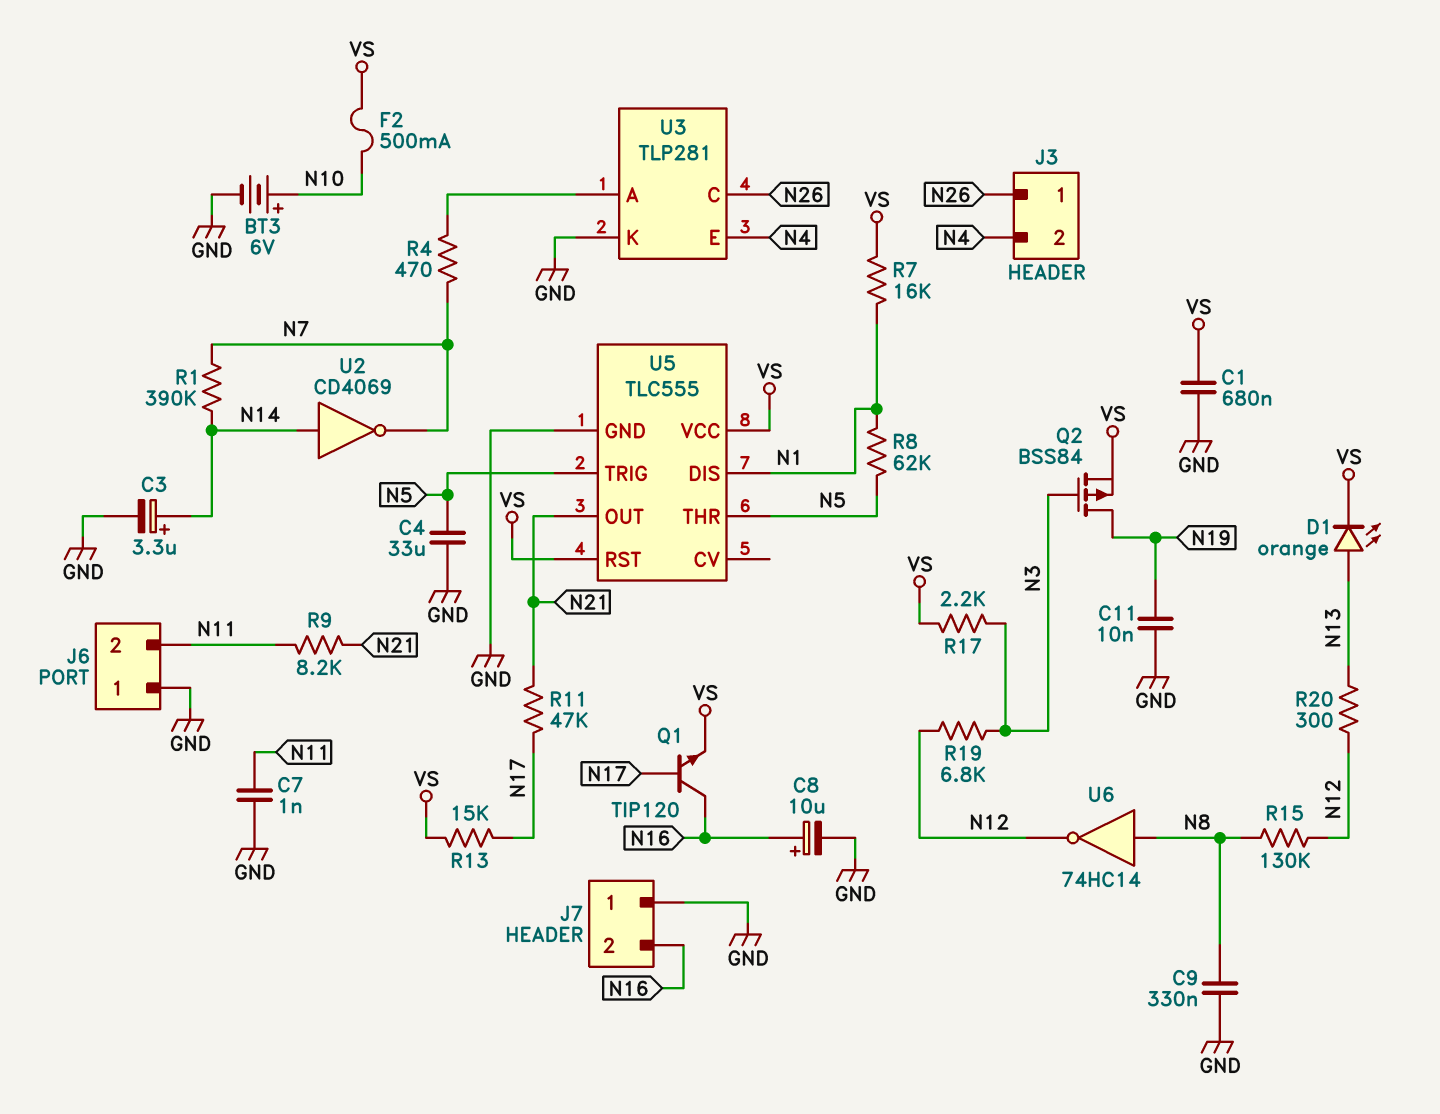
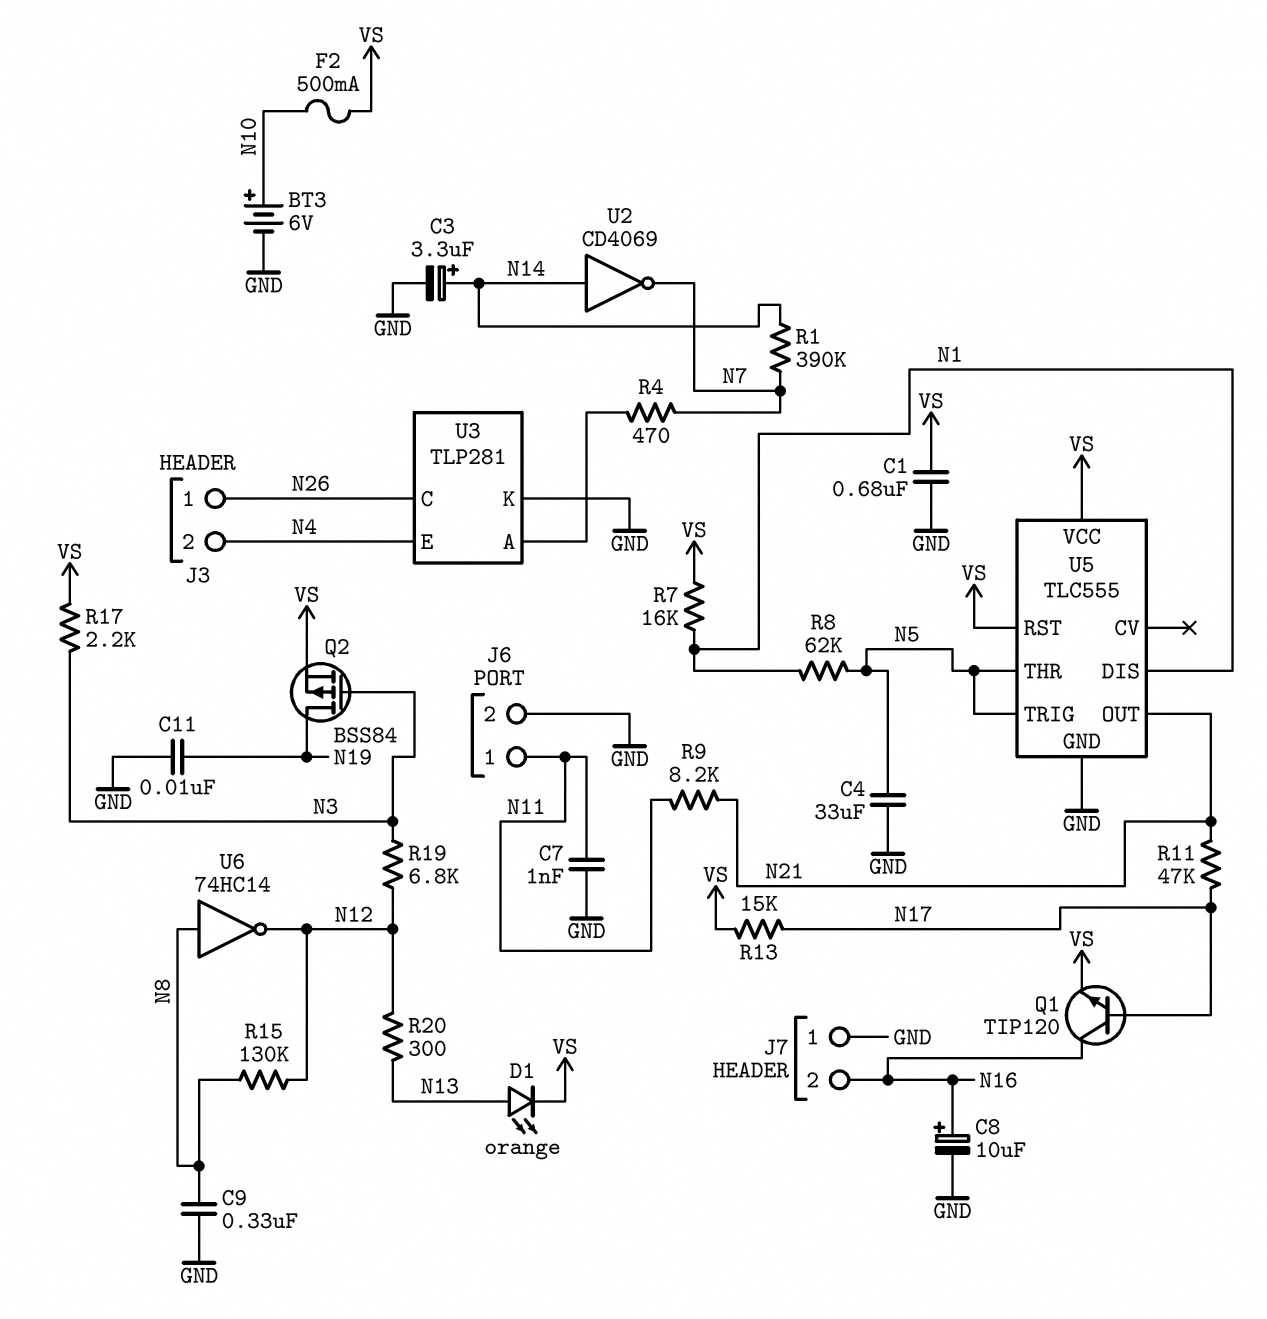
J6 pin 1: GND -> N11
J6 pin 2: N11 -> GND

